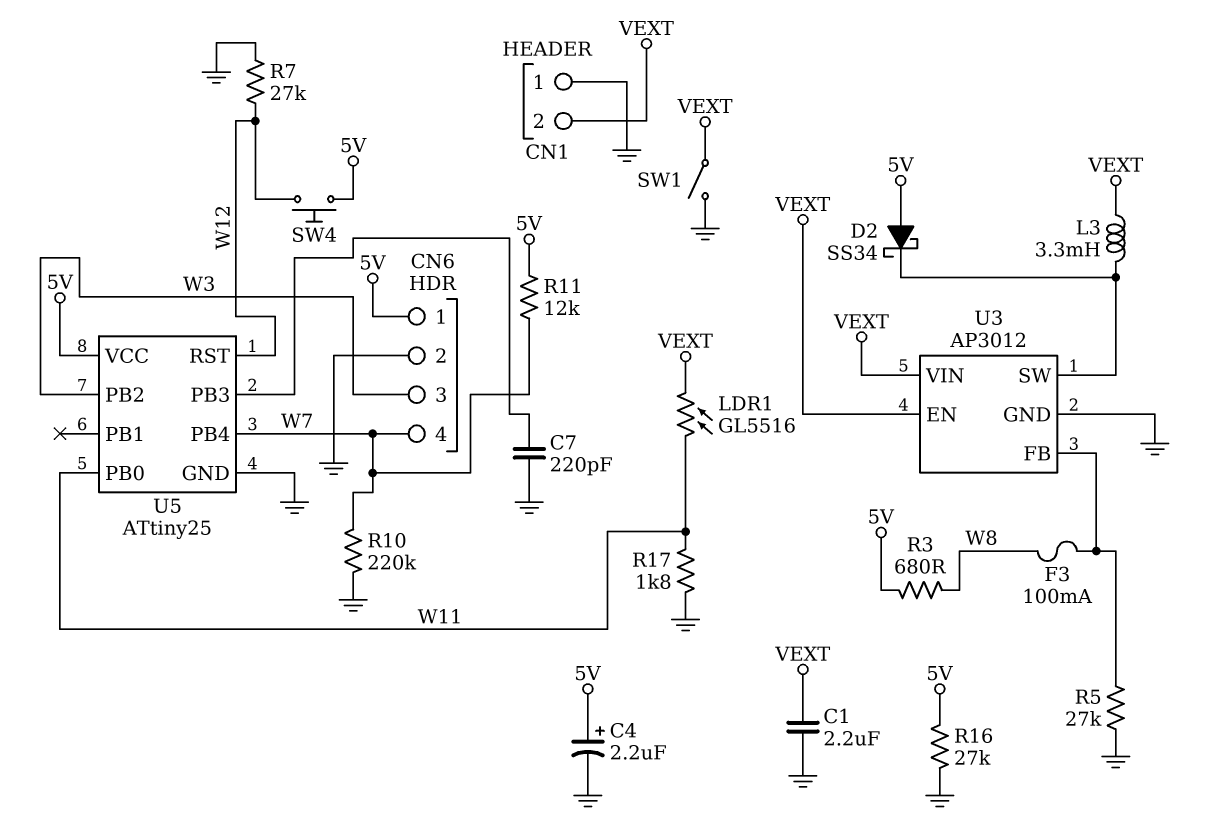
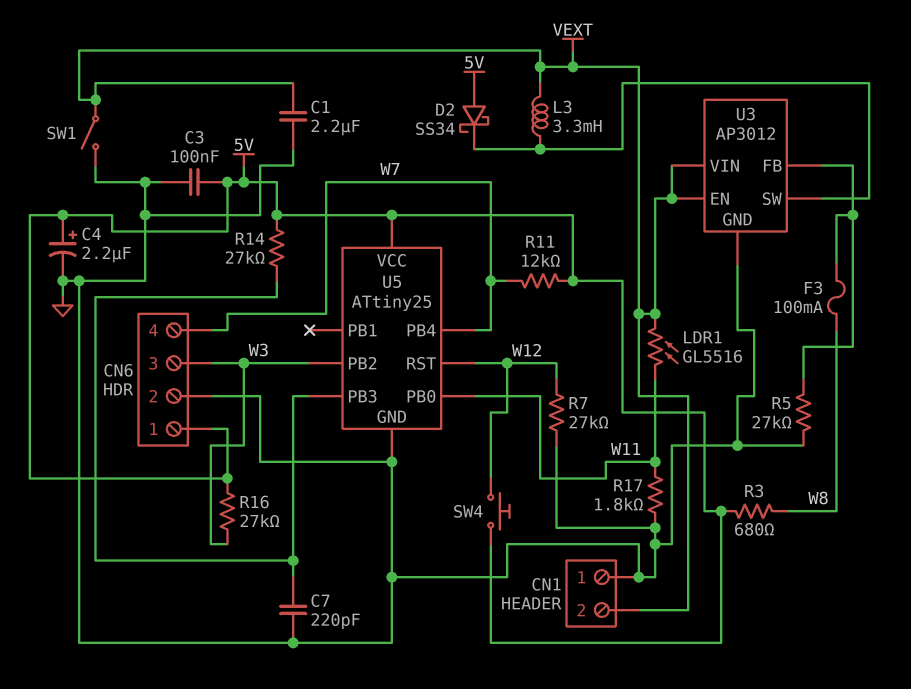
C3: none -> 100nF (5V, GND)
R10: 220k (GND, W7) -> none
R14: none -> 27k (5V, U5/PB3)
R16: 27k (5V, GND) -> 27k (5V, W3)

